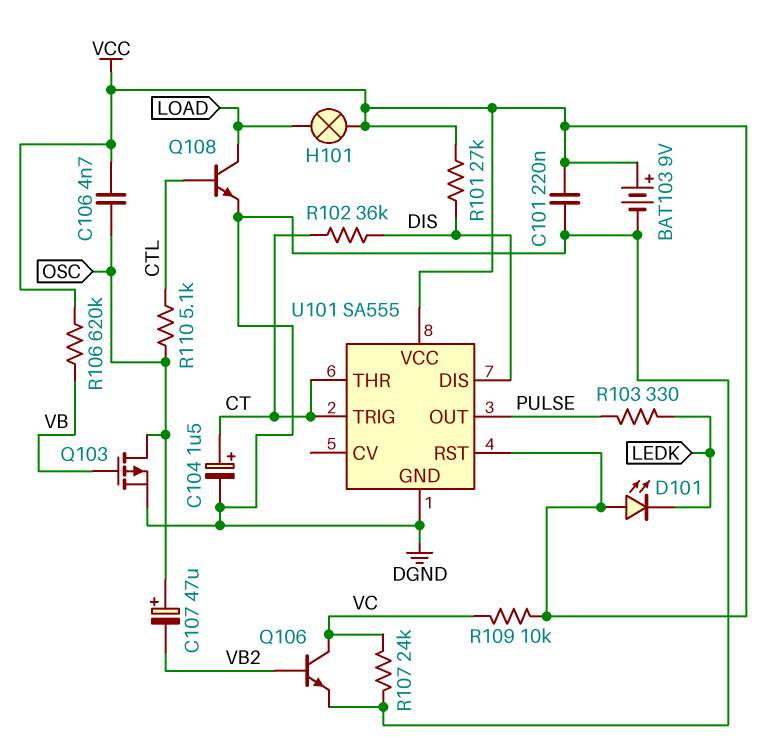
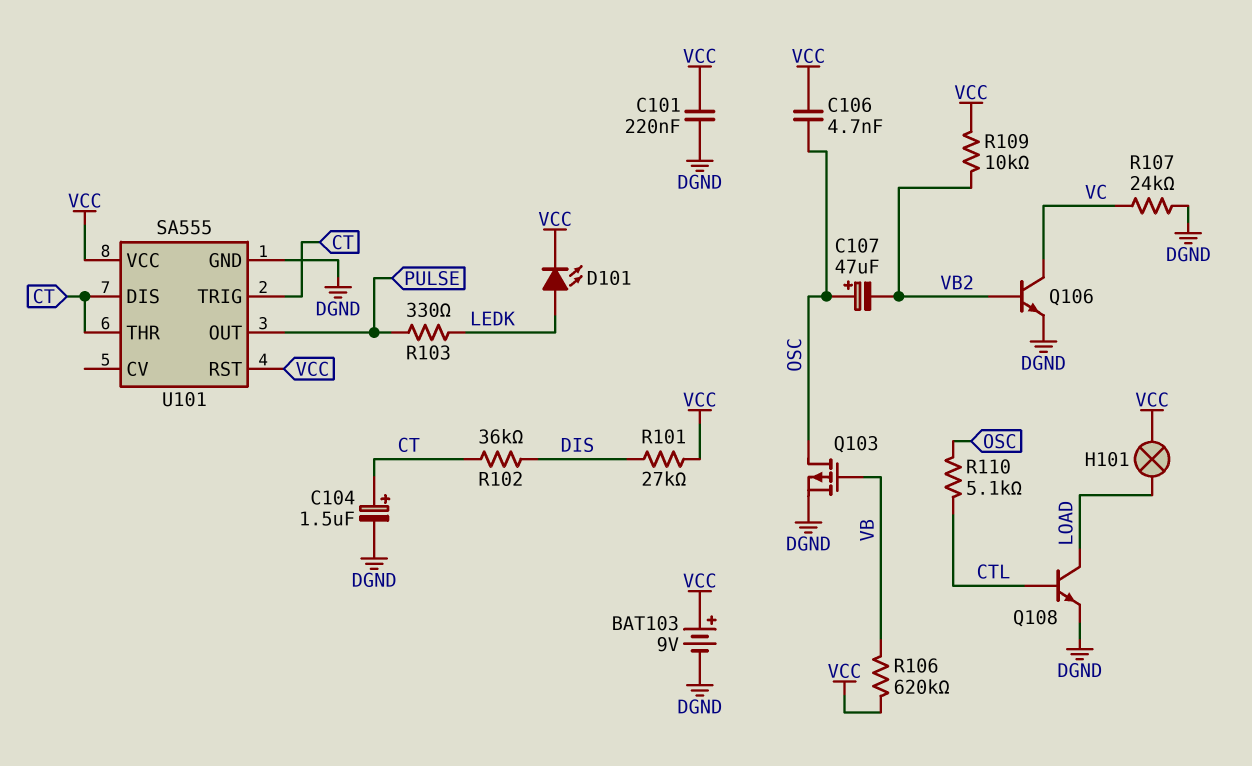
D101: LED (A VCC, K LEDK) -> LED (A LEDK, K VCC)
R109: 10k (VC, VCC) -> 10k (VB2, VCC)
U101 pin DIS: DIS -> CT

